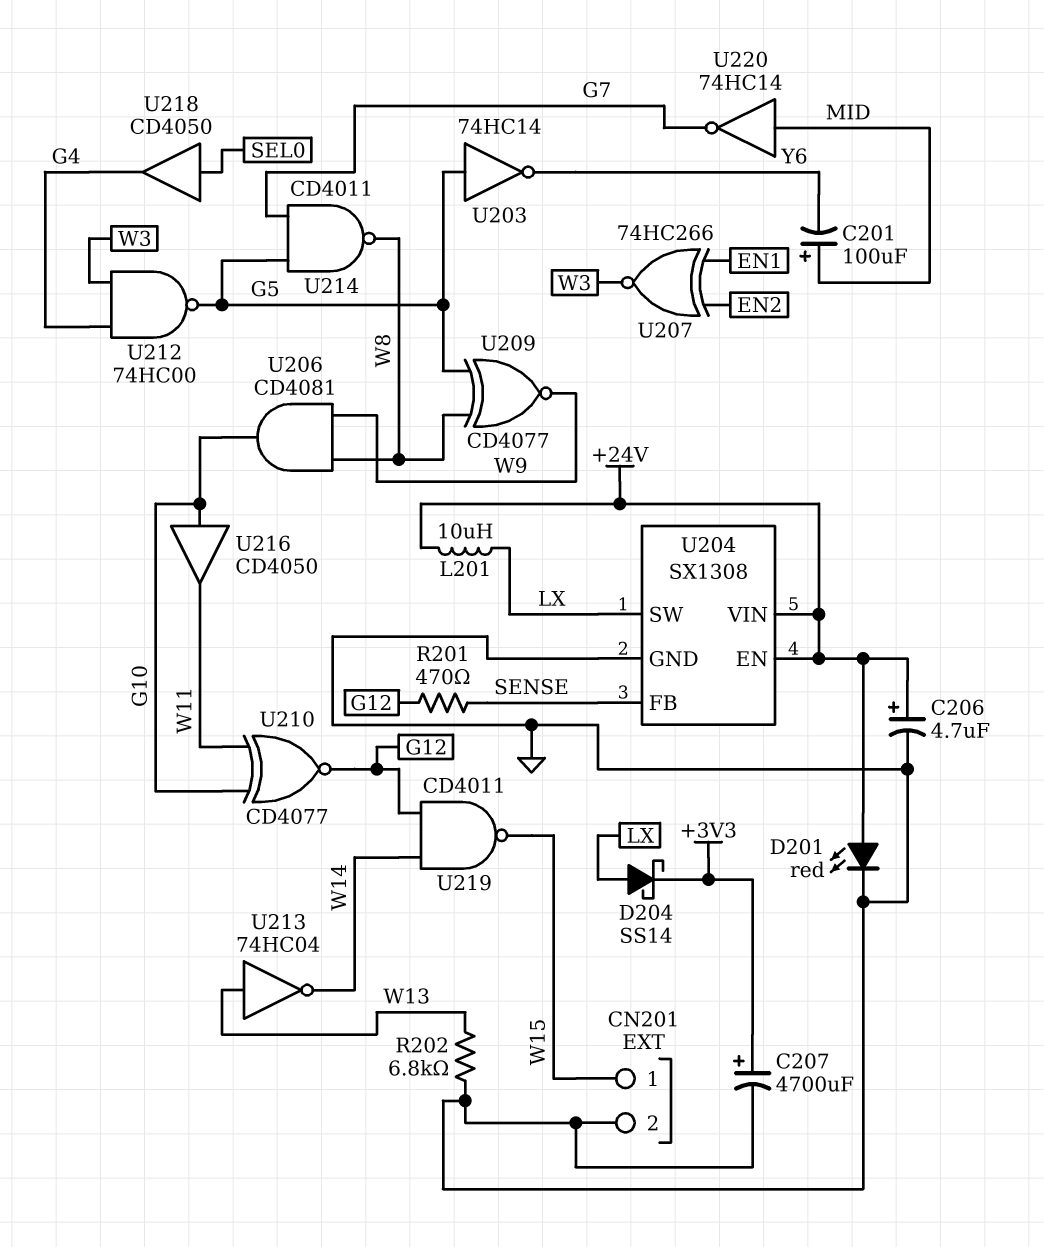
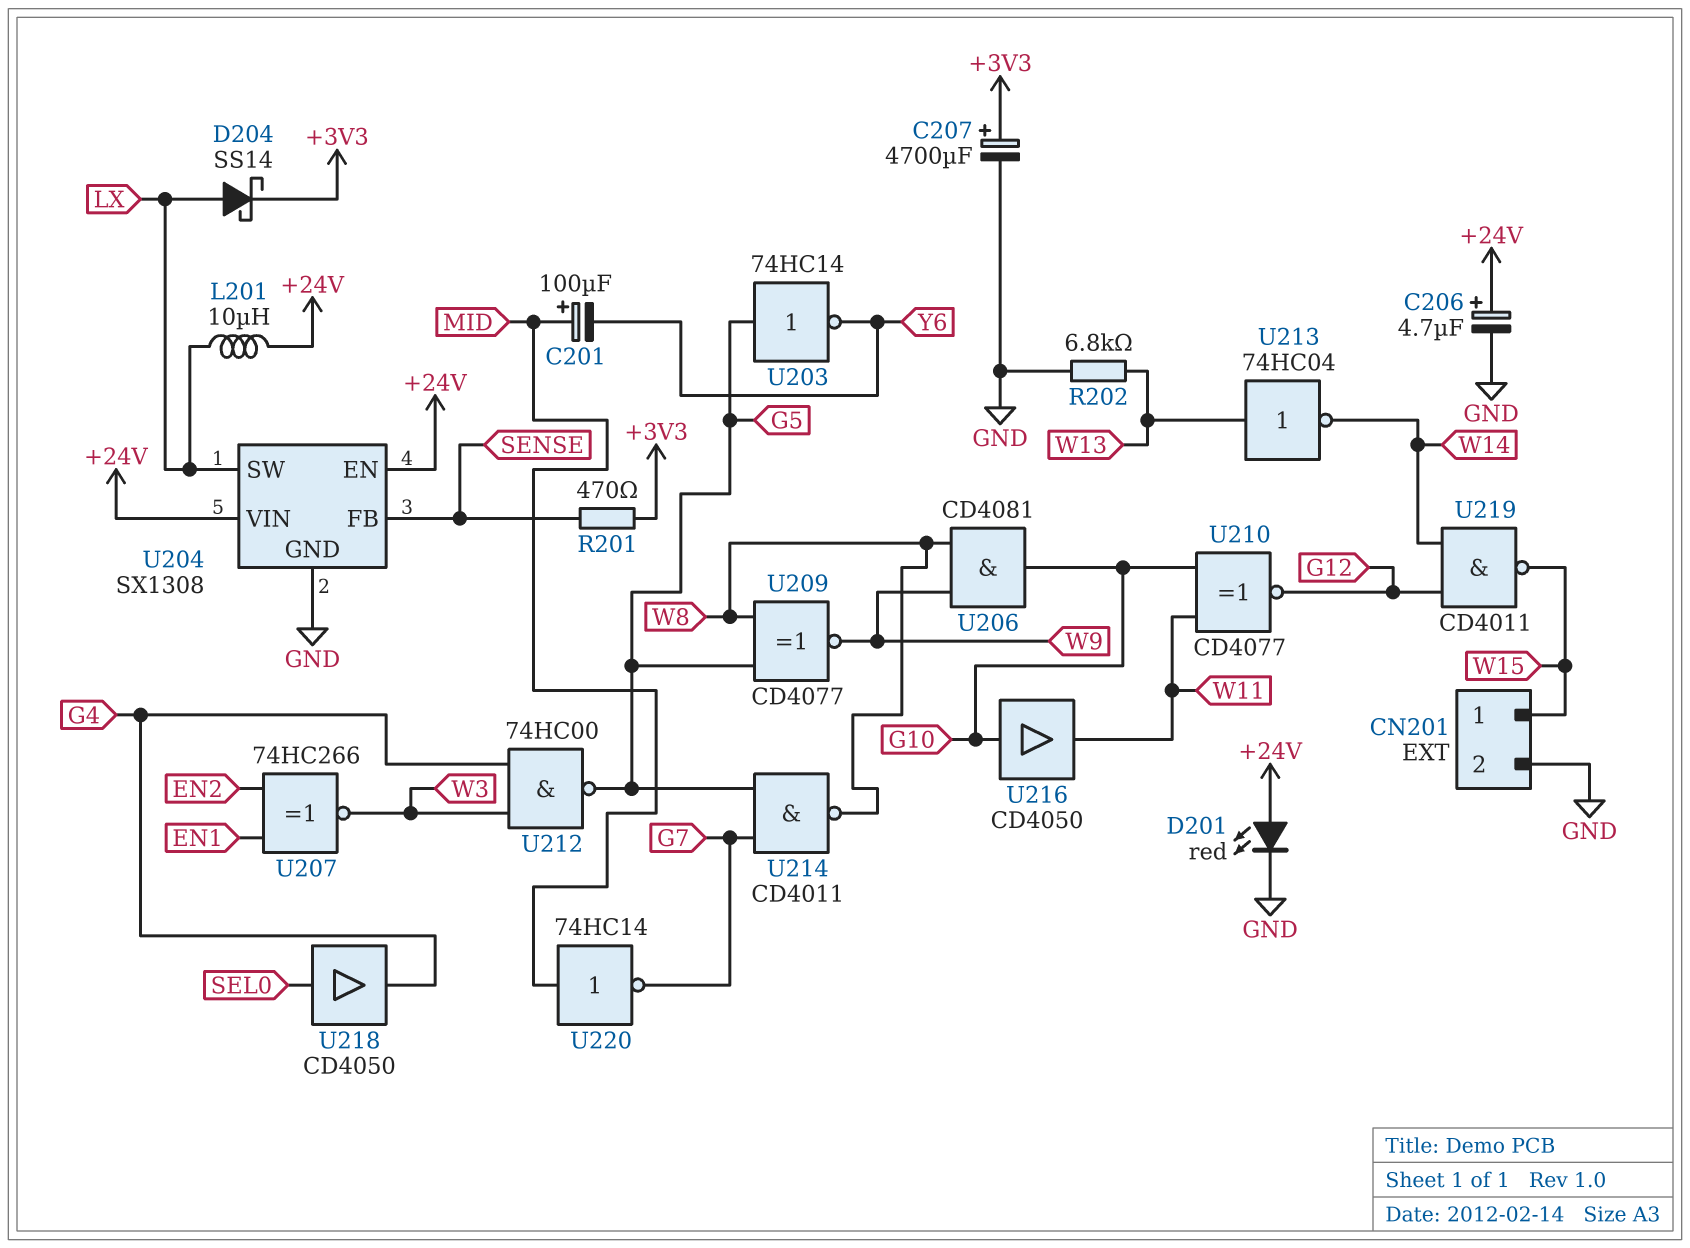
R201: 470 (G12, SENSE) -> 470 (+3V3, SENSE)

